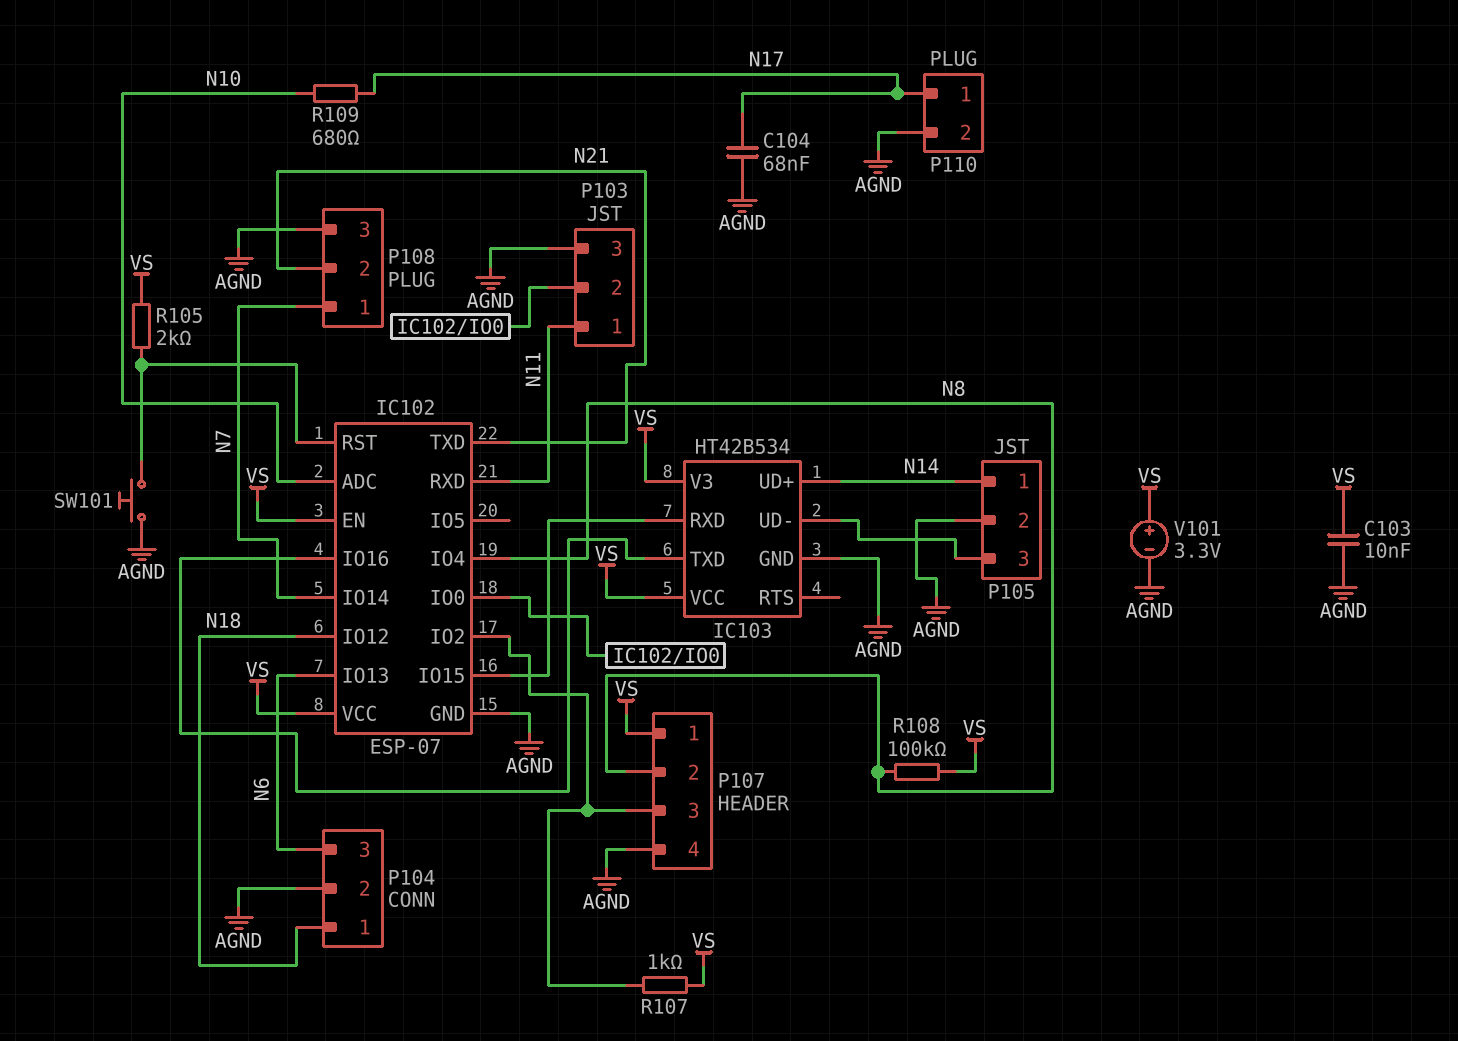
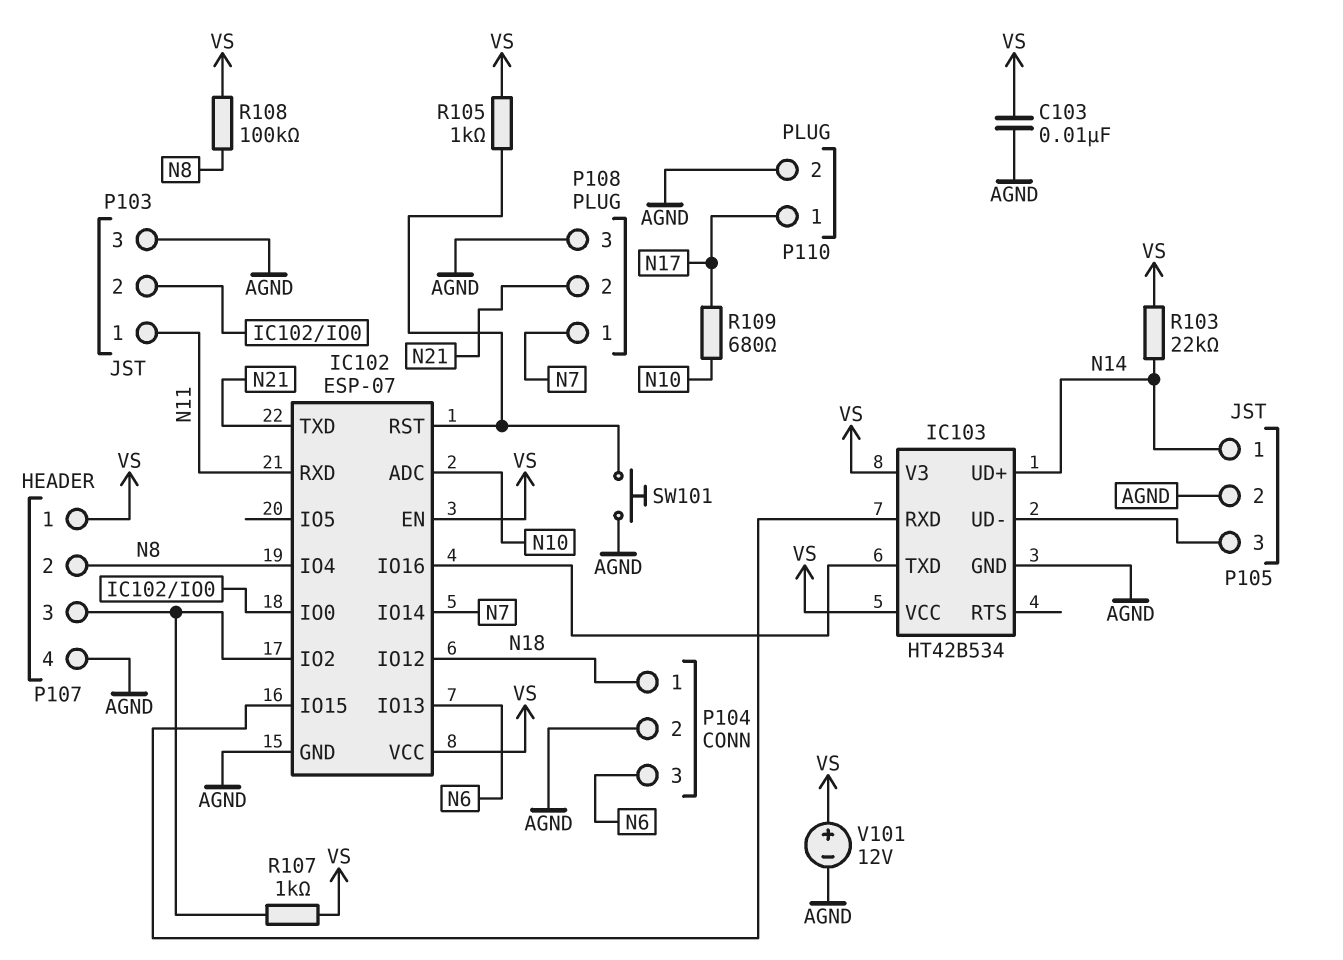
C104: 68nF (AGND, N17) -> none
R103: none -> 22k (N14, VS)
R105: 2k (IC102/RST, VS) -> 1k (IC102/RST, VS)
V101: 3.3V (plus VS, minus AGND) -> 12V (plus VS, minus AGND)

